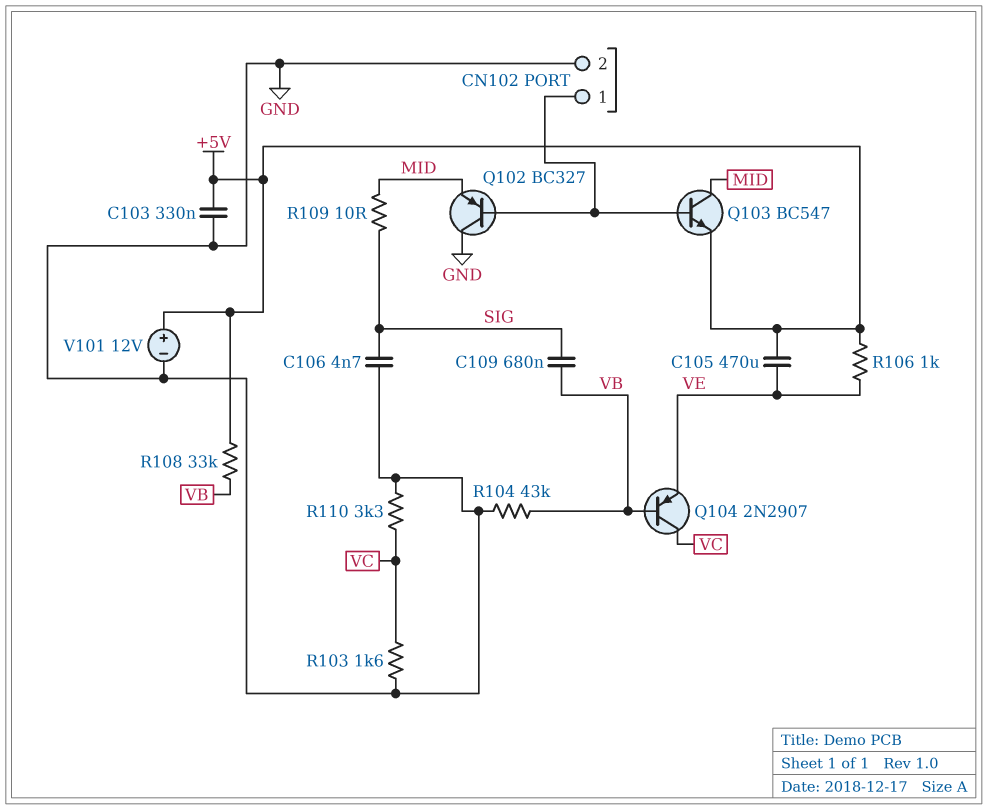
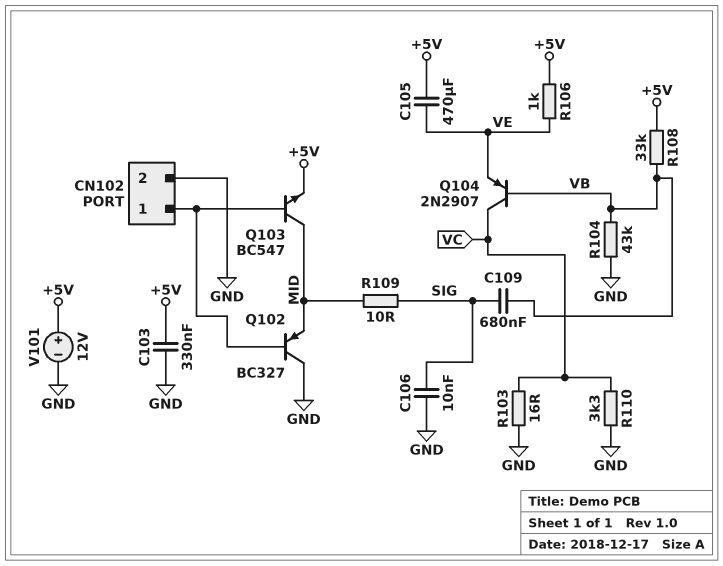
C106: 4.7nF (GND, SIG) -> 10nF (GND, SIG)
R103: 1.6k (GND, VC) -> 16 (GND, VC)

